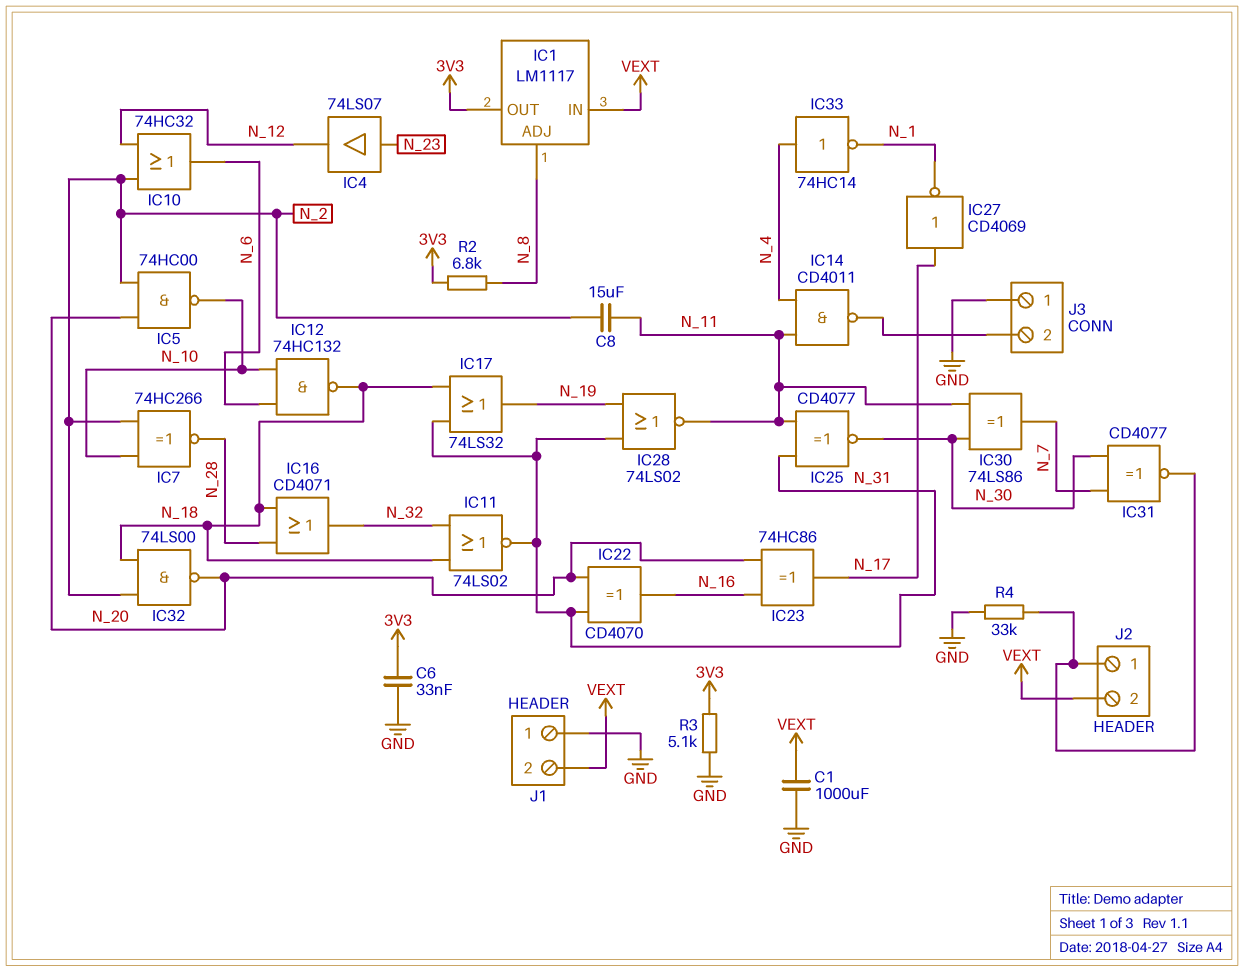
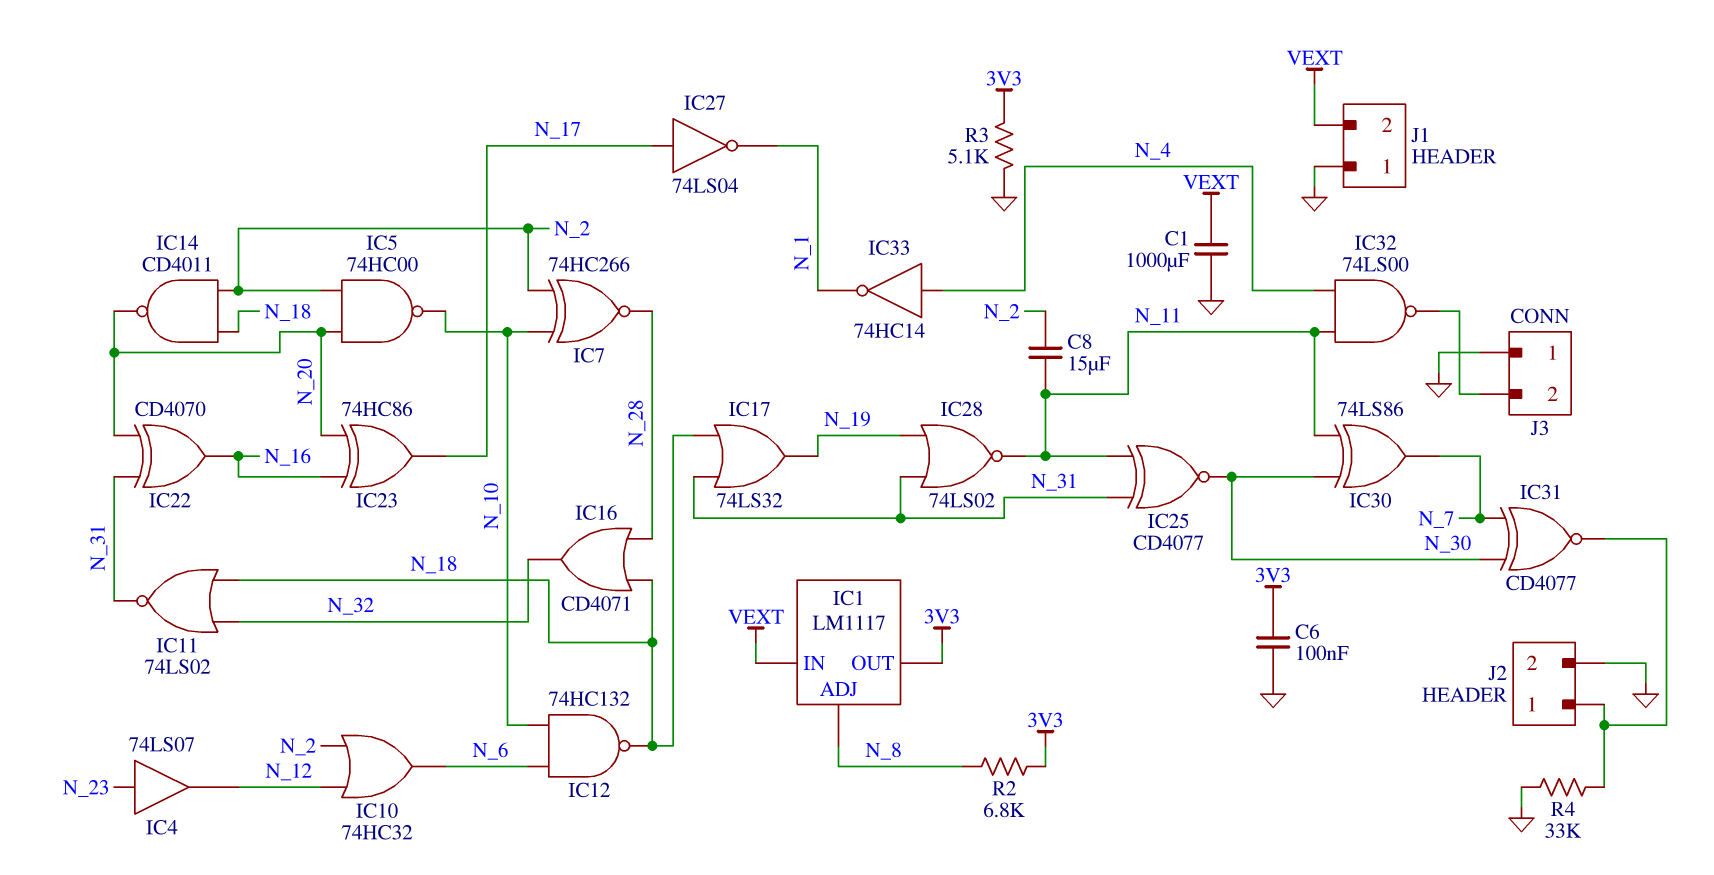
C6: 33nF (3V3, GND) -> 100nF (3V3, GND)
IC14: NAND CD4011 (in N_4, in N_11, out J3/2) -> NAND CD4011 (in N_2, in N_18, out N_20)
IC27: NOT CD4069 (in N_17, out N_1) -> NOT 74LS04 (in N_17, out N_1)
IC32: NAND 74LS00 (in N_2, in N_18, out N_20) -> NAND 74LS00 (in N_4, in N_11, out J3/2)
J2 pin 2: VEXT -> GND

